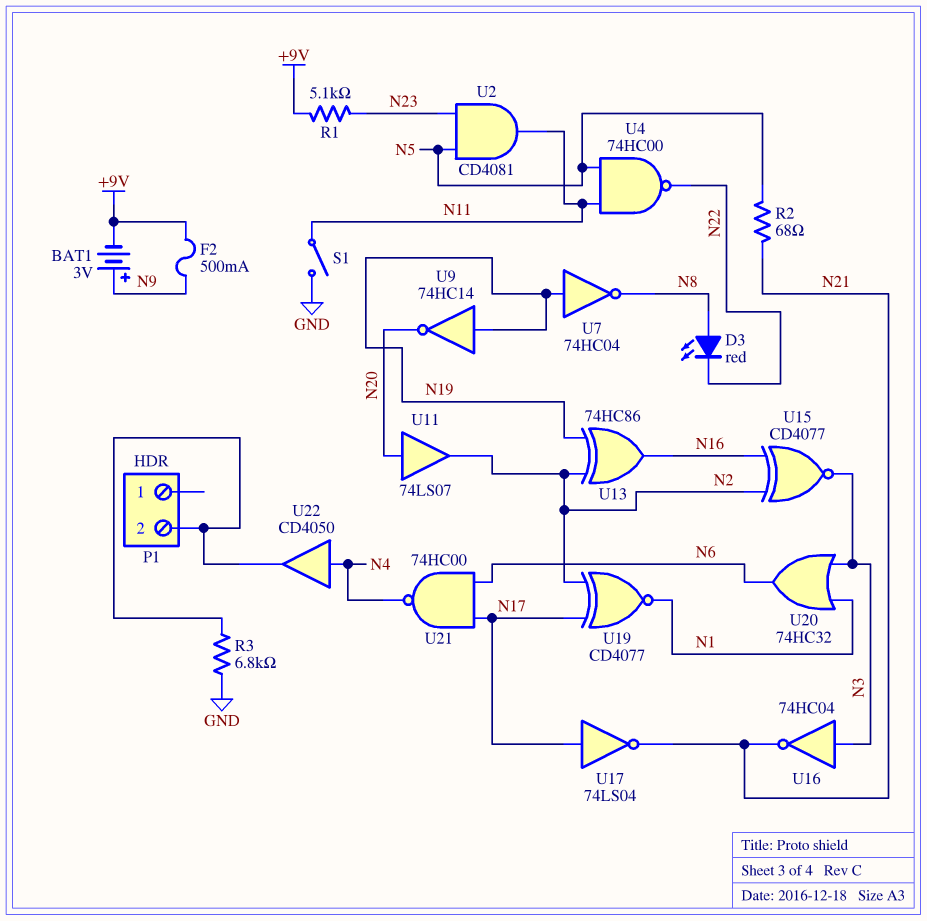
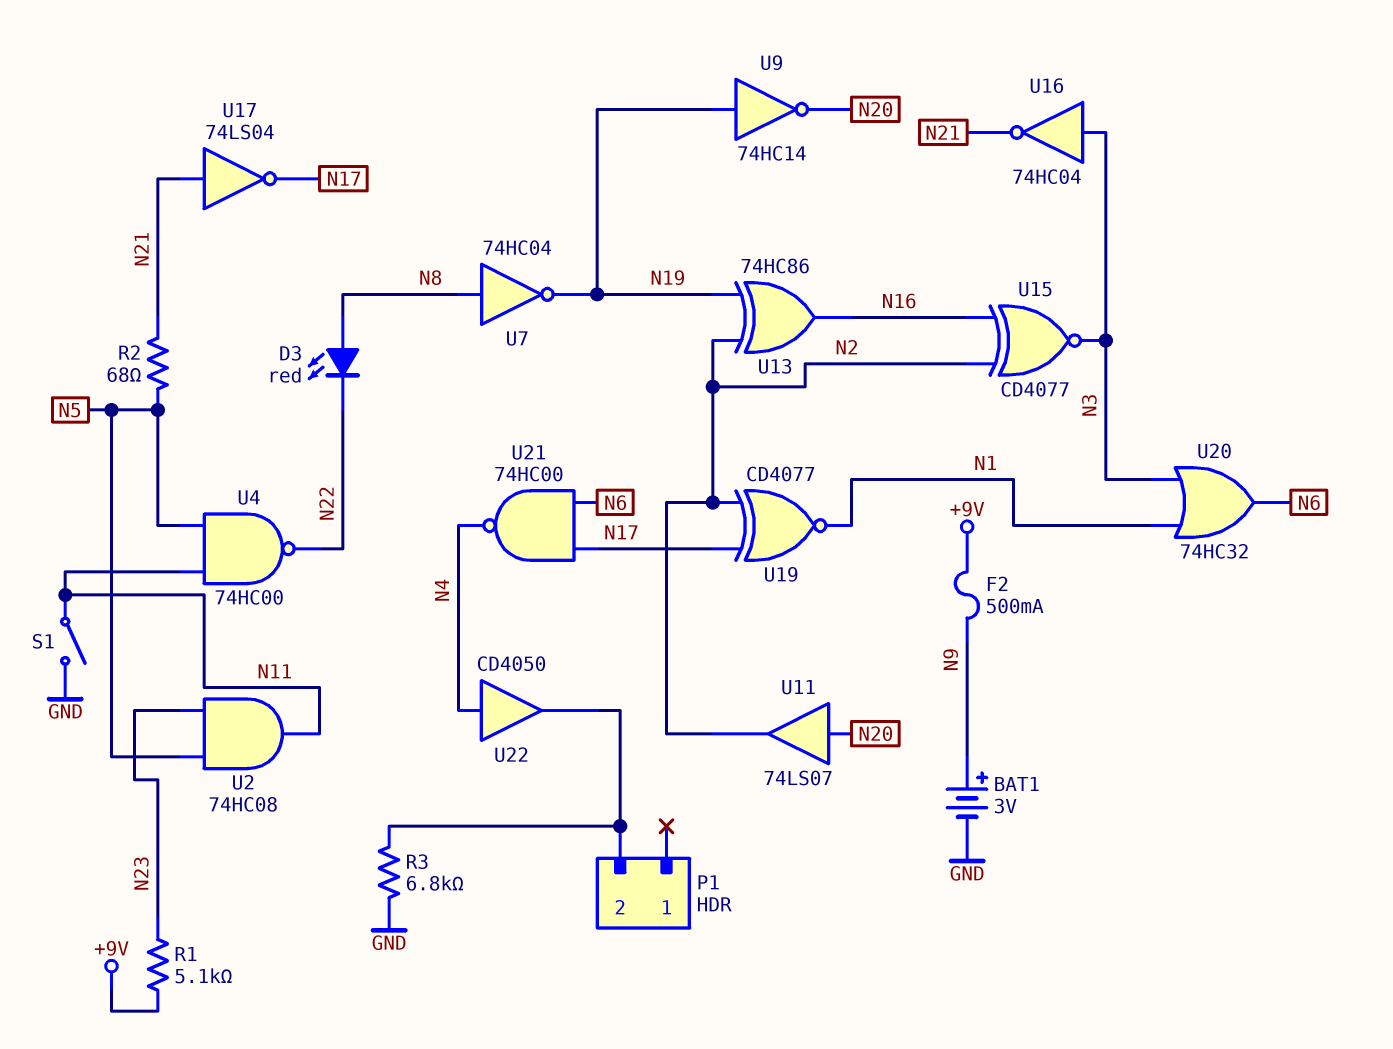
BAT1: 3V (plus N9, minus +9V) -> 3V (plus N9, minus GND)
U2: AND CD4081 (in N5, in N23, out N11) -> AND 74HC08 (in N5, in N23, out N11)
U7: NOT 74HC04 (in N19, out N8) -> NOT 74HC04 (in N8, out N19)
U17: NOT 74LS04 (in N17, out N21) -> NOT 74LS04 (in N21, out N17)

